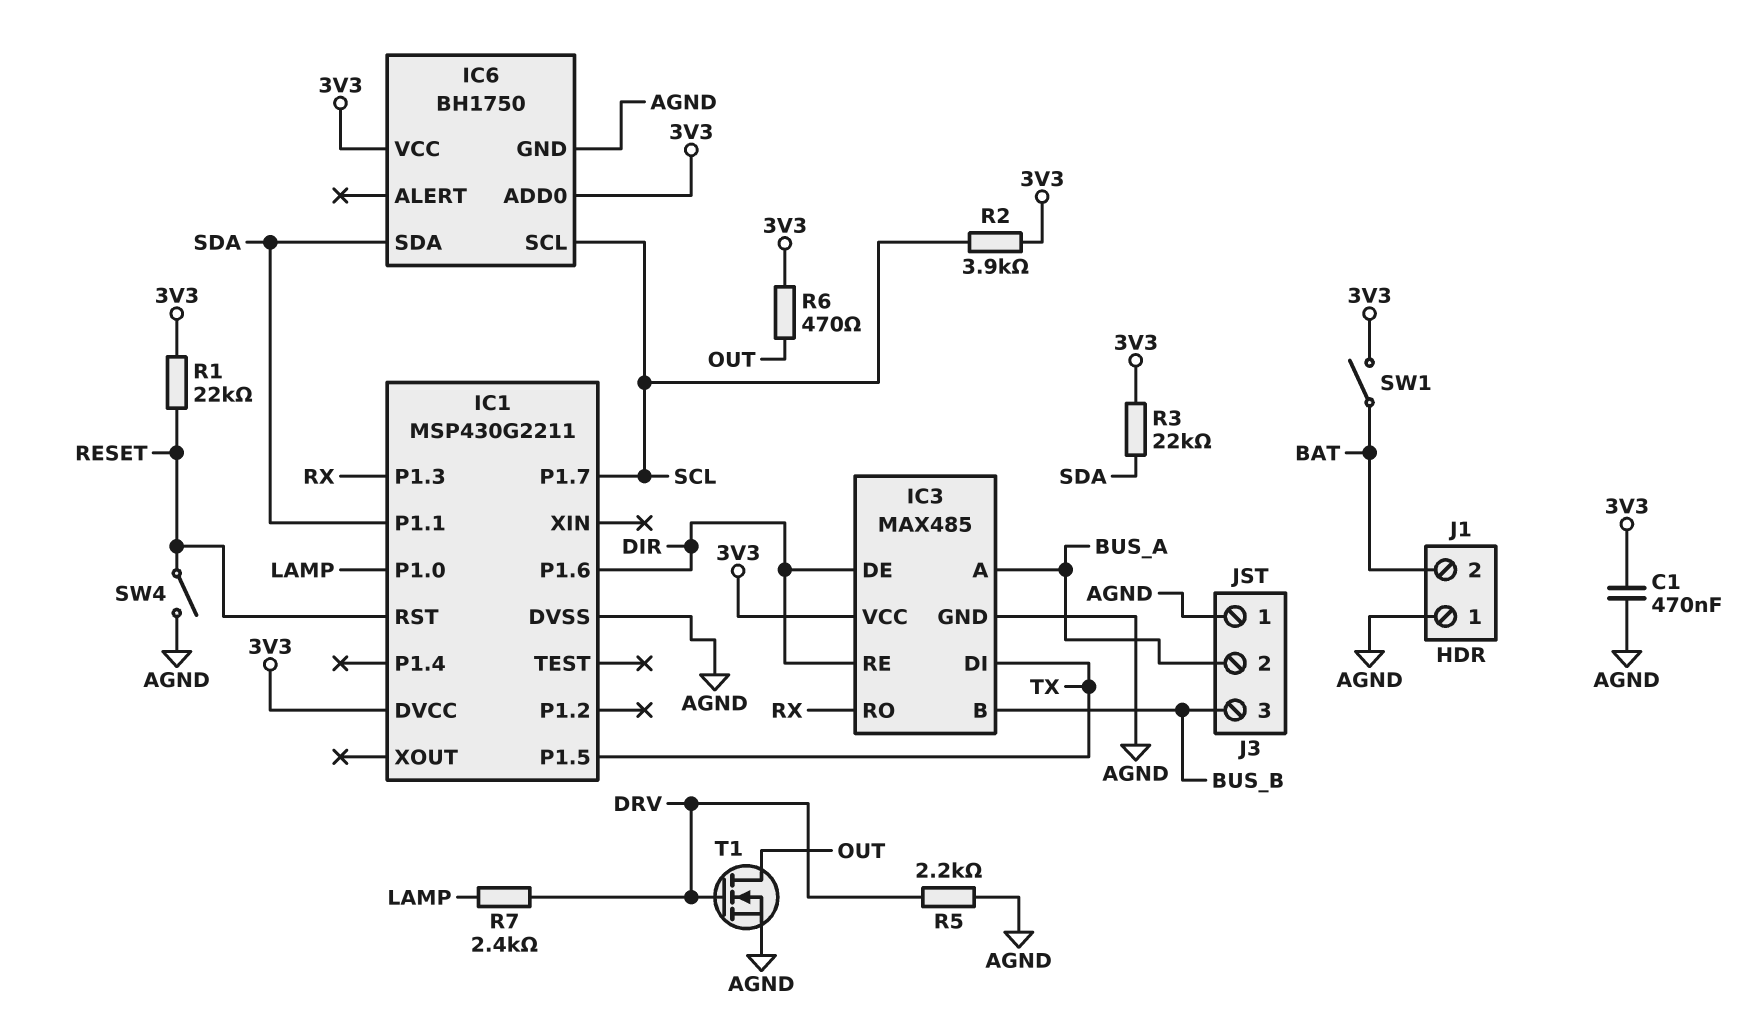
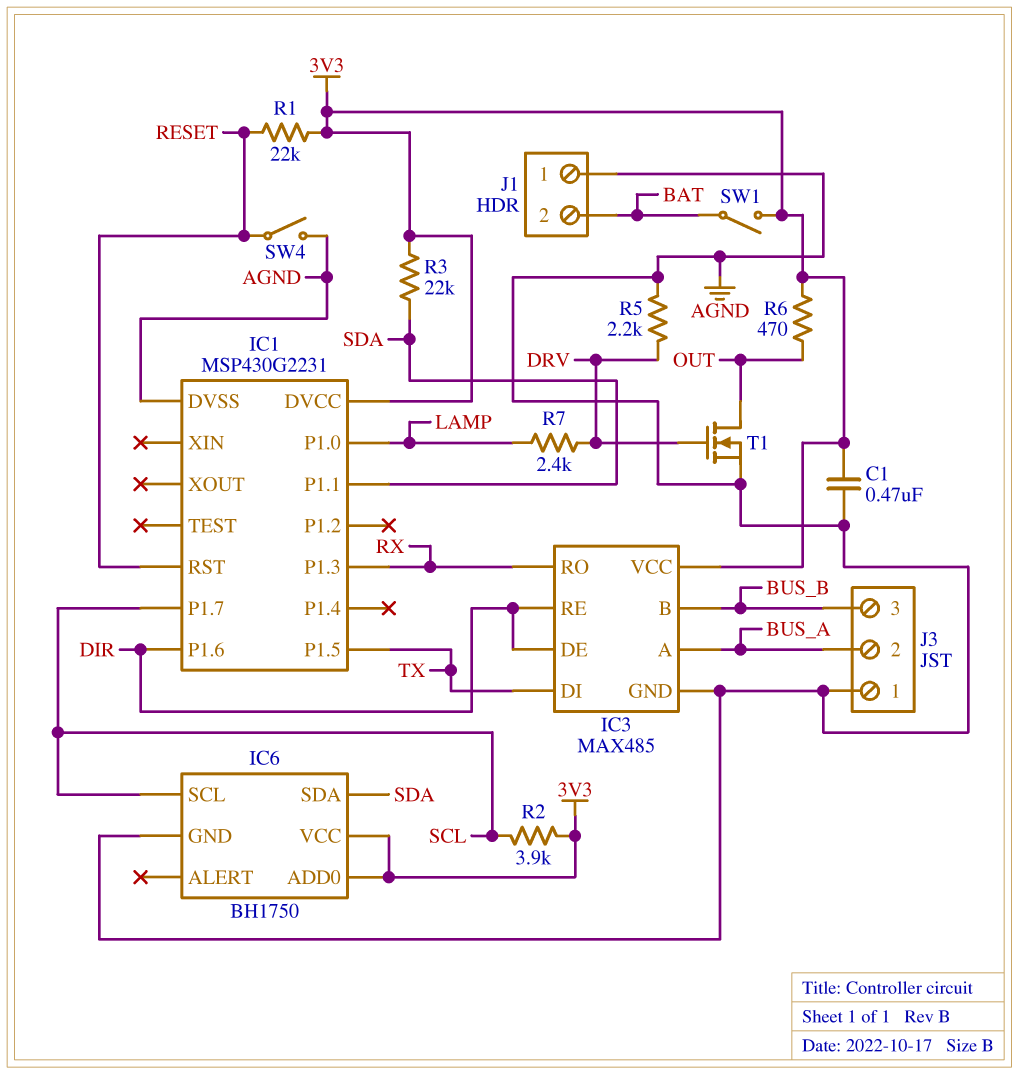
IC1: MSP430G2211 -> MSP430G2231

